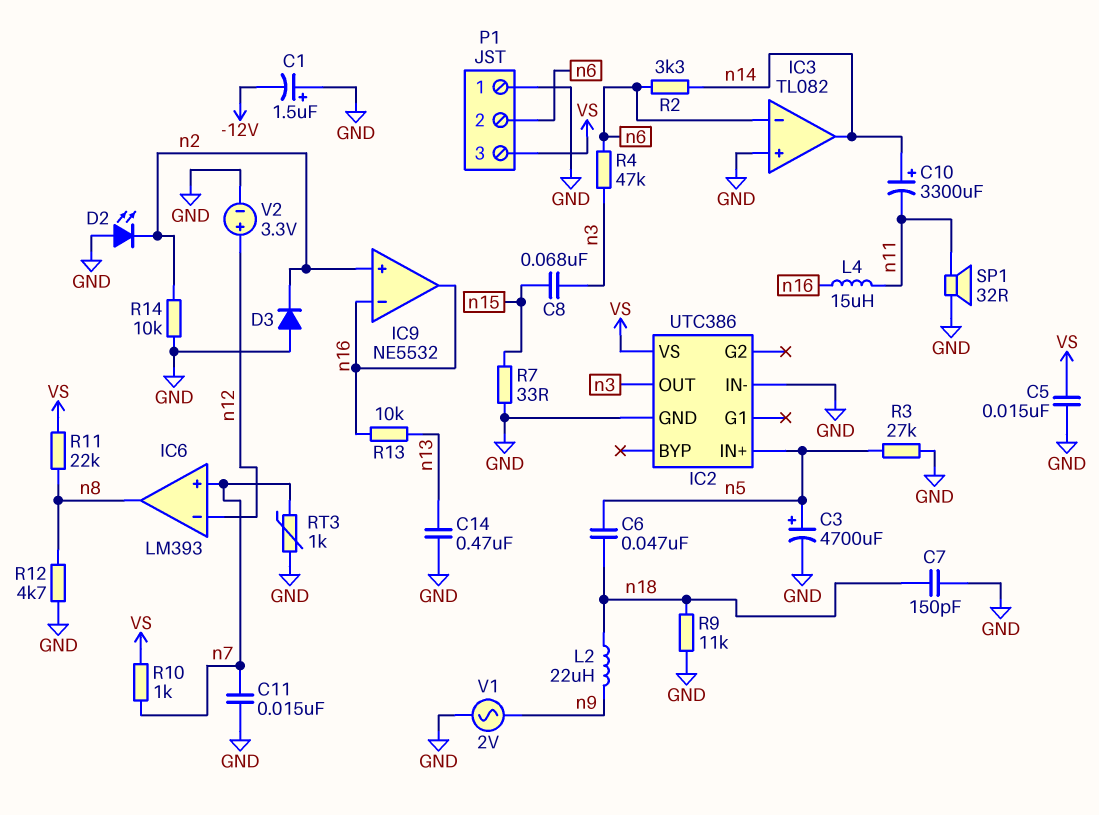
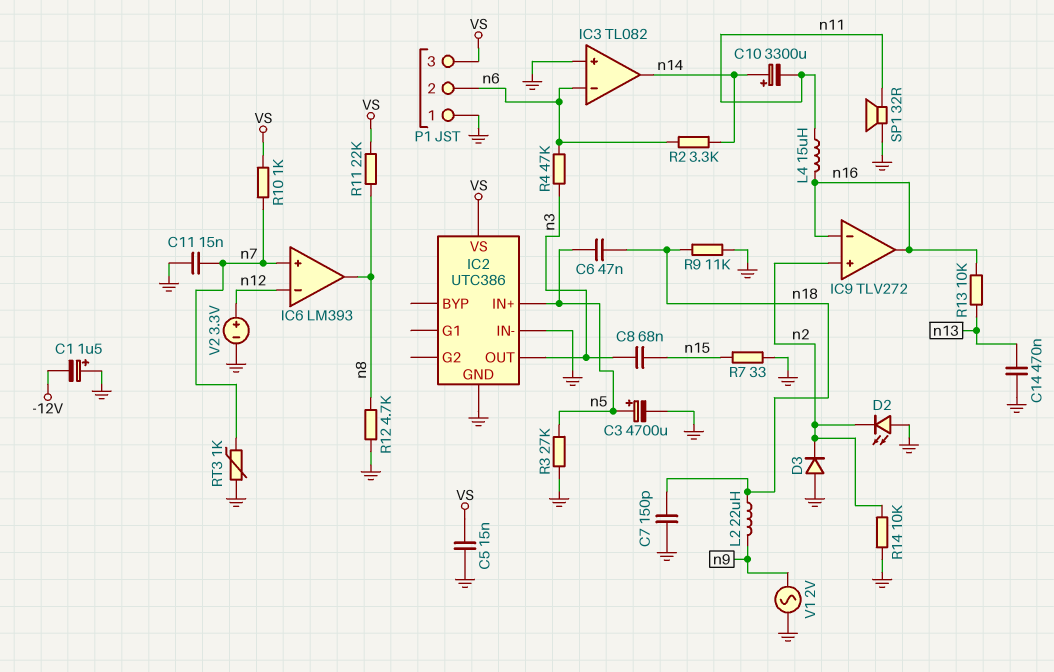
IC9: NE5532 -> TLV272

